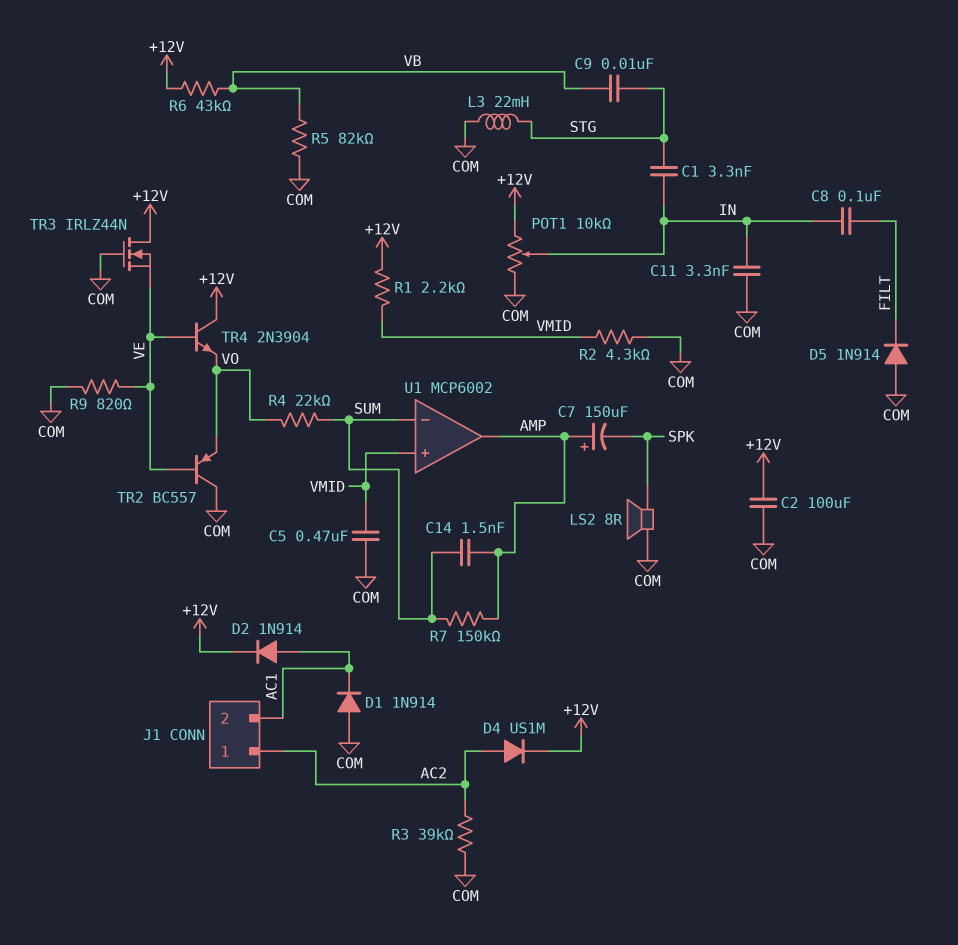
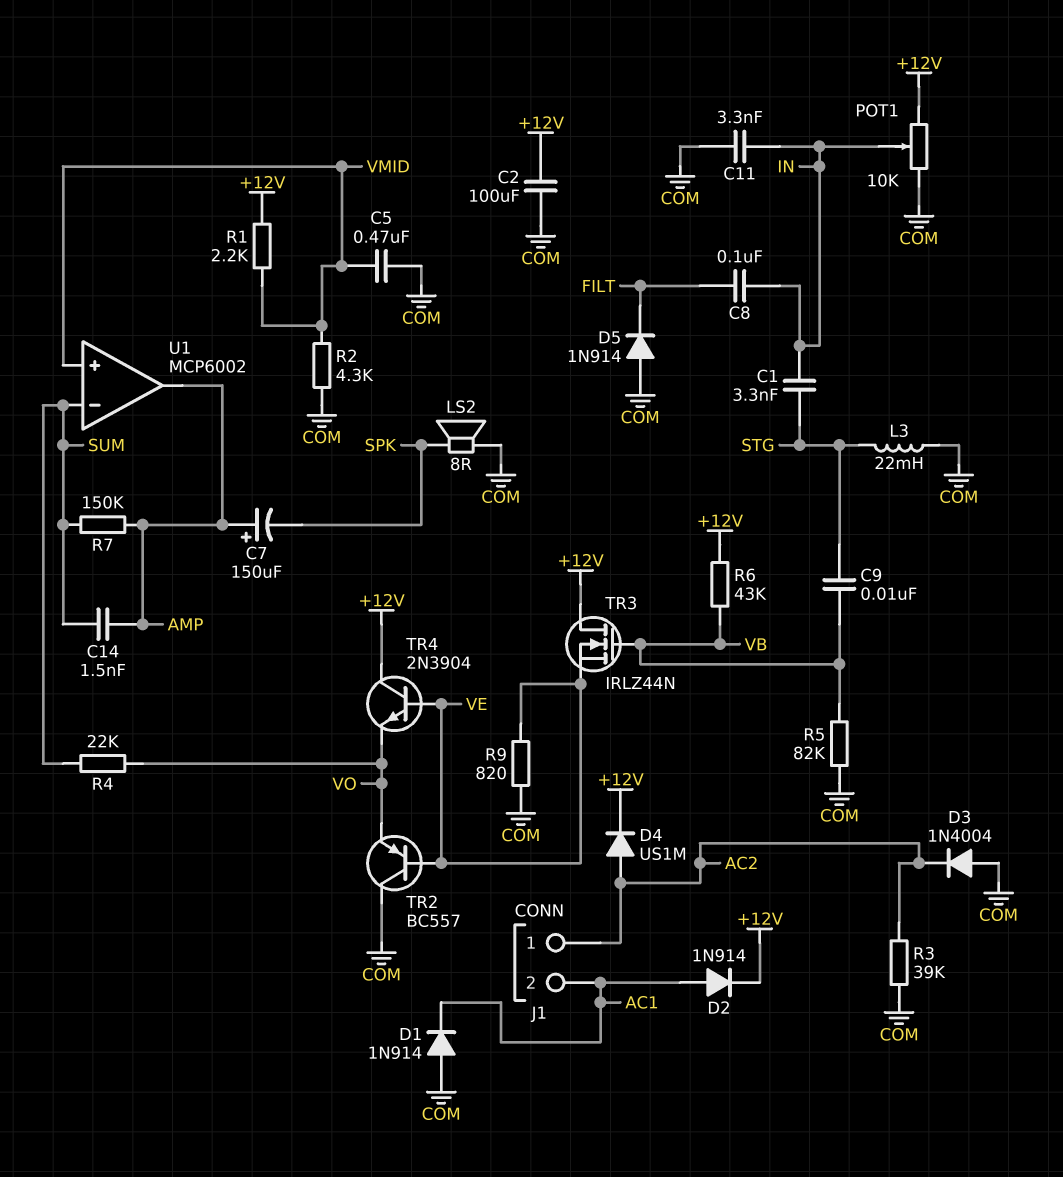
D3: none -> diode 1N4004 (A COM, K AC2)
TR3: NMOS IRLZ44N (G COM, D +12V, S VE) -> NMOS IRLZ44N (G VB, D +12V, S VE)

